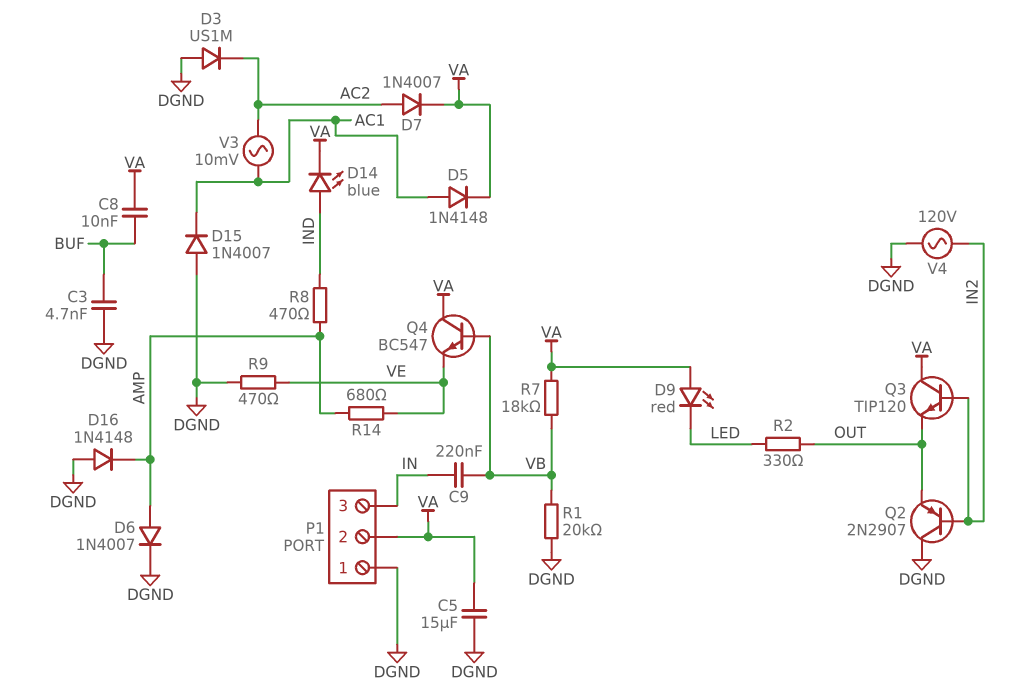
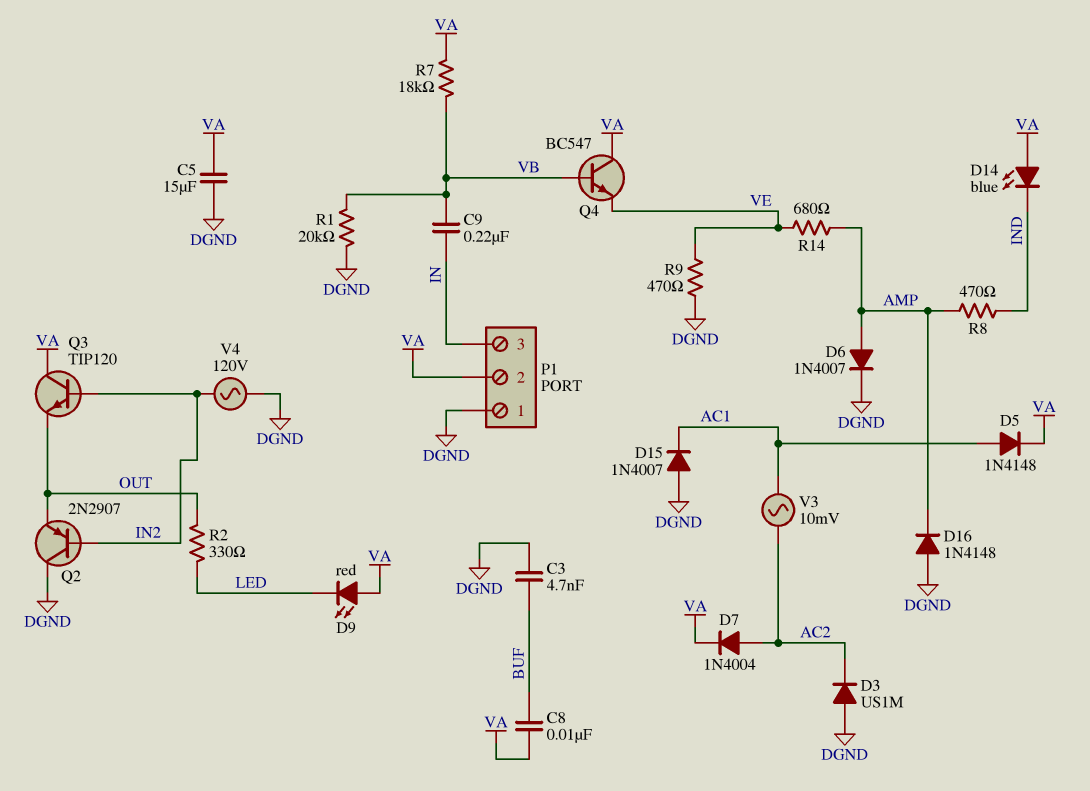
D7: diode 1N4007 (A AC2, K VA) -> diode 1N4004 (A AC2, K VA)
D14: LED blue (A IND, K VA) -> LED blue (A VA, K IND)

